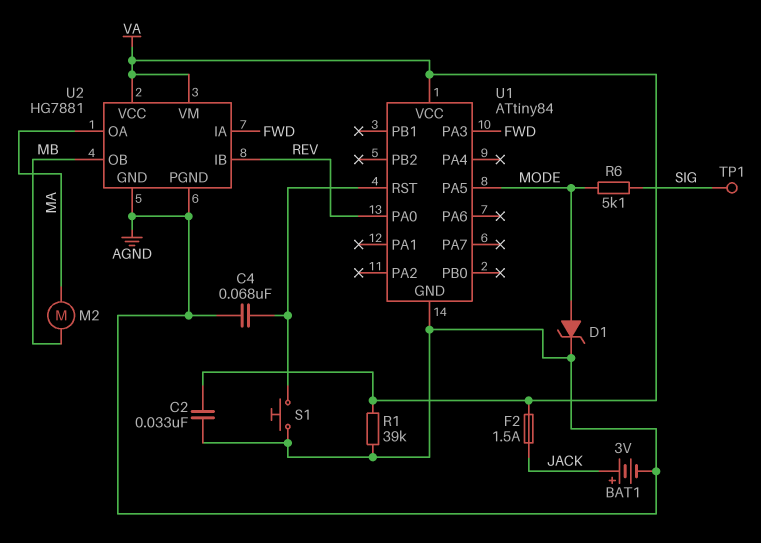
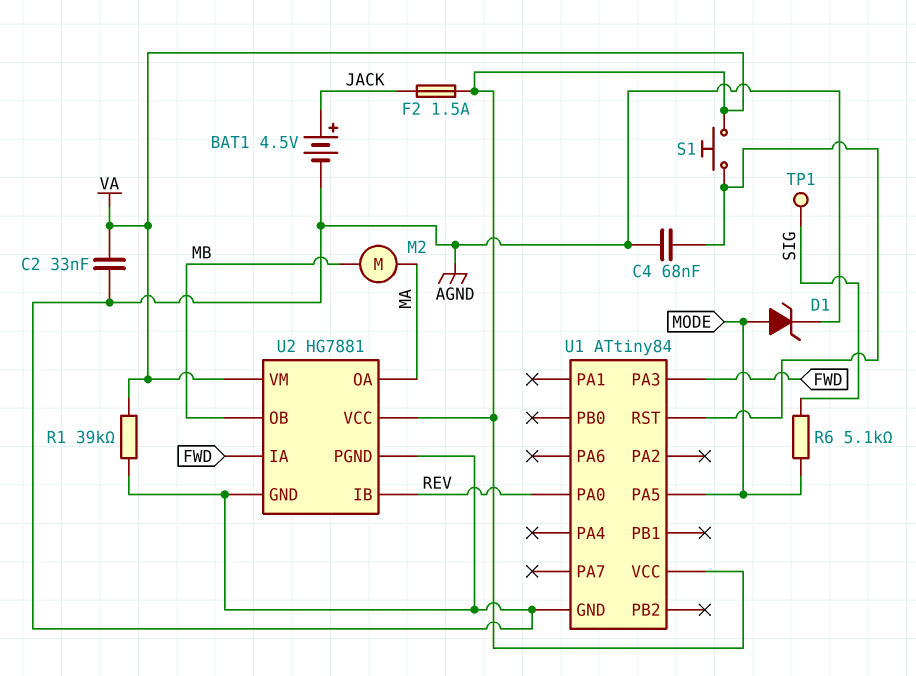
BAT1: 3V (plus JACK, minus AGND) -> 4.5V (plus JACK, minus AGND)
S1: button (AGND, U1/RST) -> button (U1/RST, VA)

